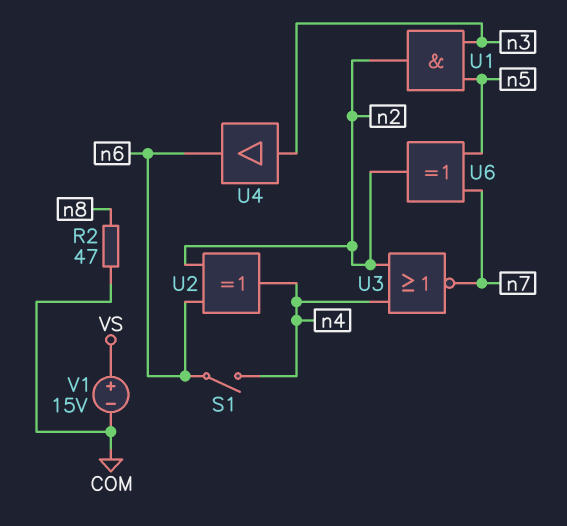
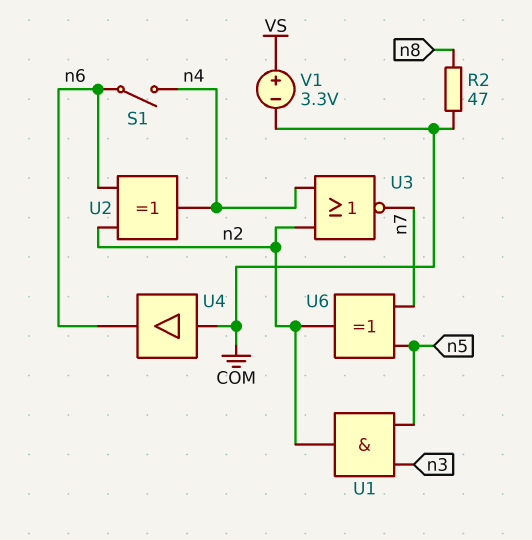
U4: buffer (in n3, out n6) -> buffer (in COM, out n6)
V1: 15V (plus VS, minus COM) -> 3.3V (plus VS, minus COM)

